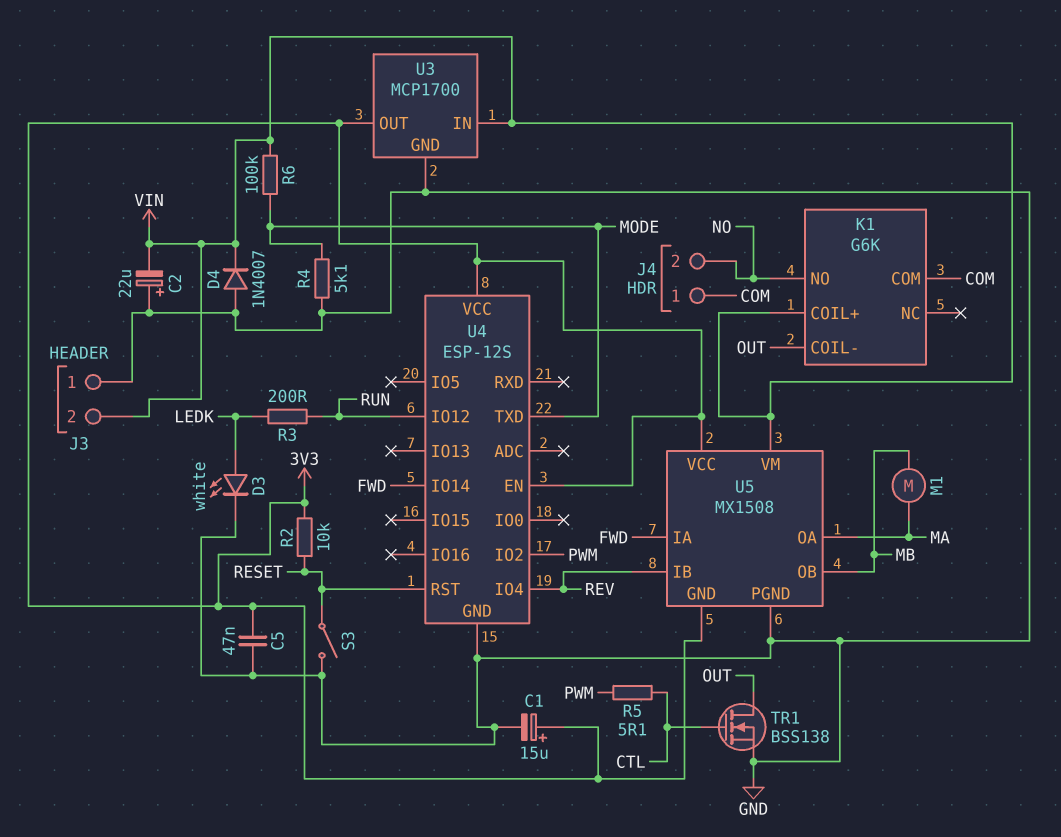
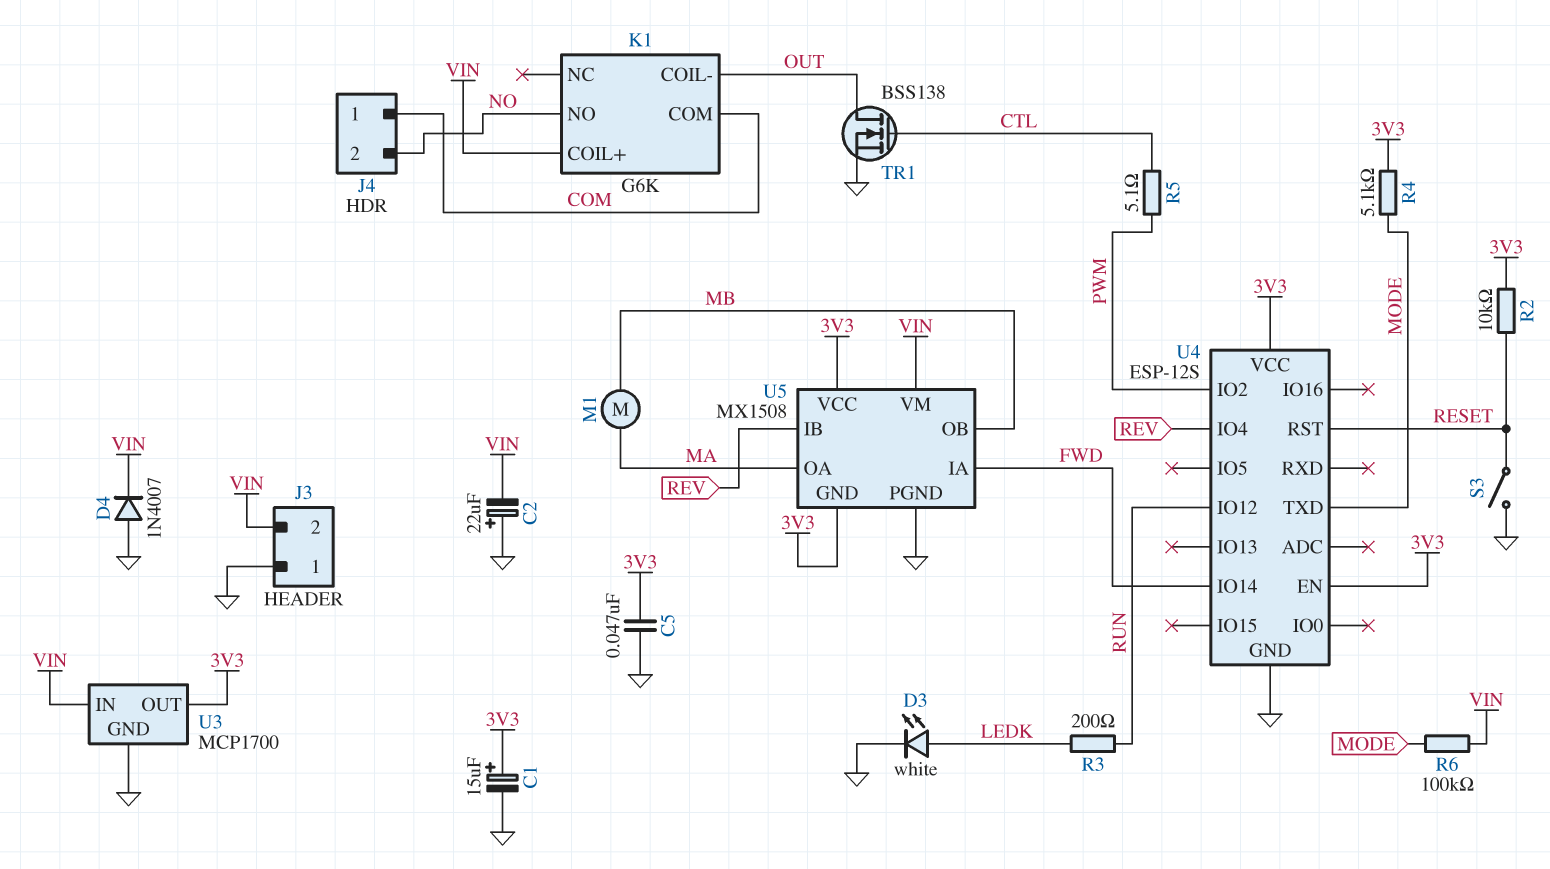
R4: 5.1k (GND, MODE) -> 5.1k (3V3, MODE)

